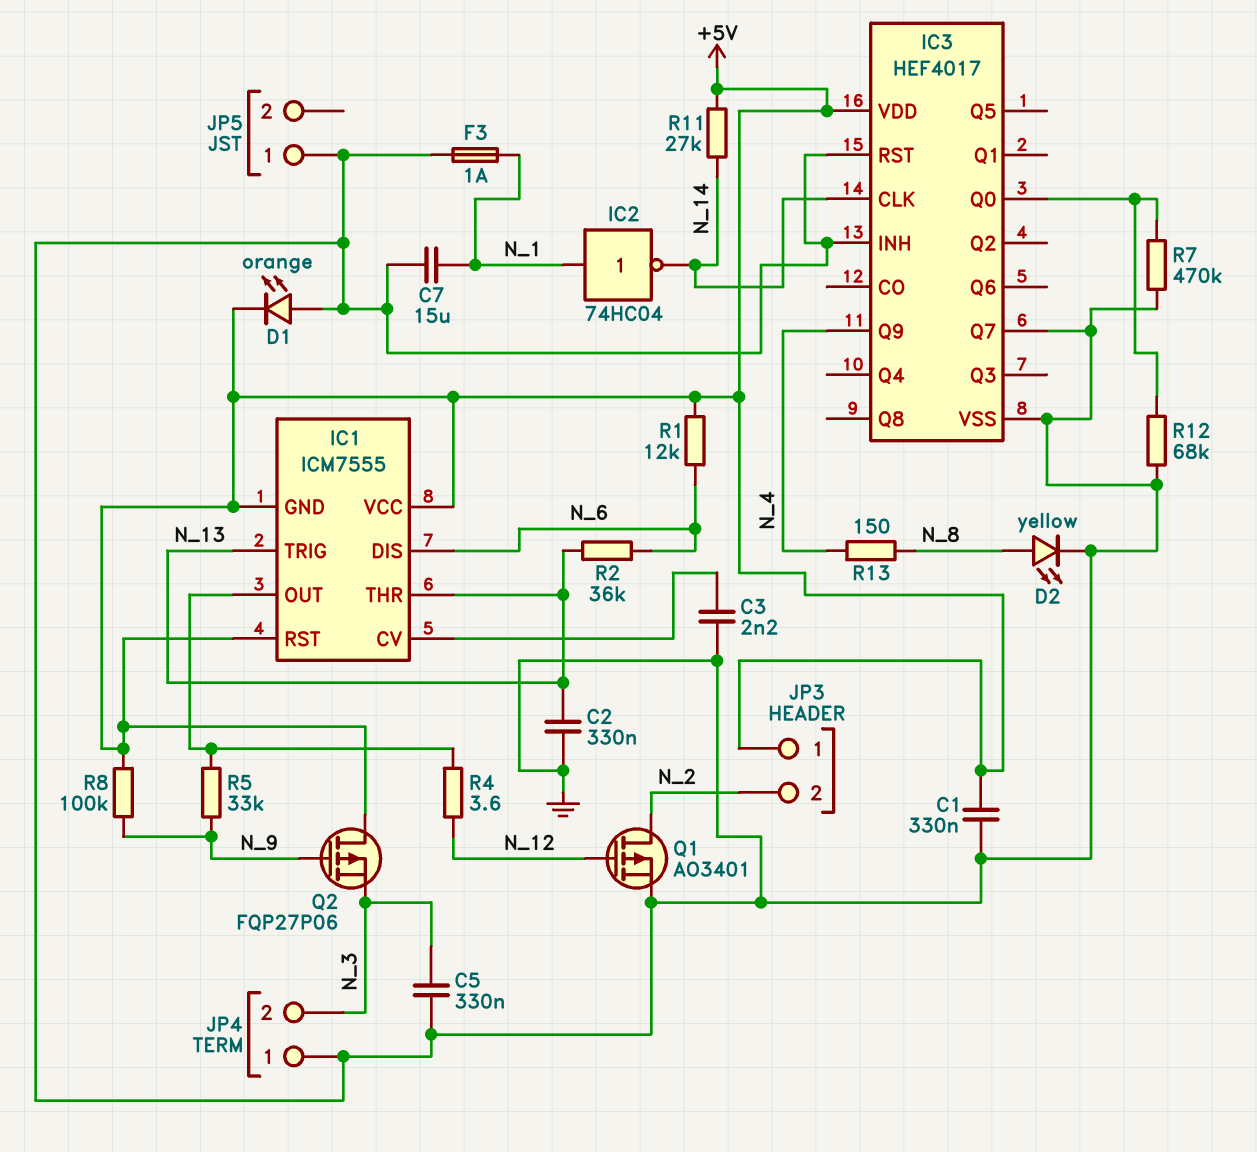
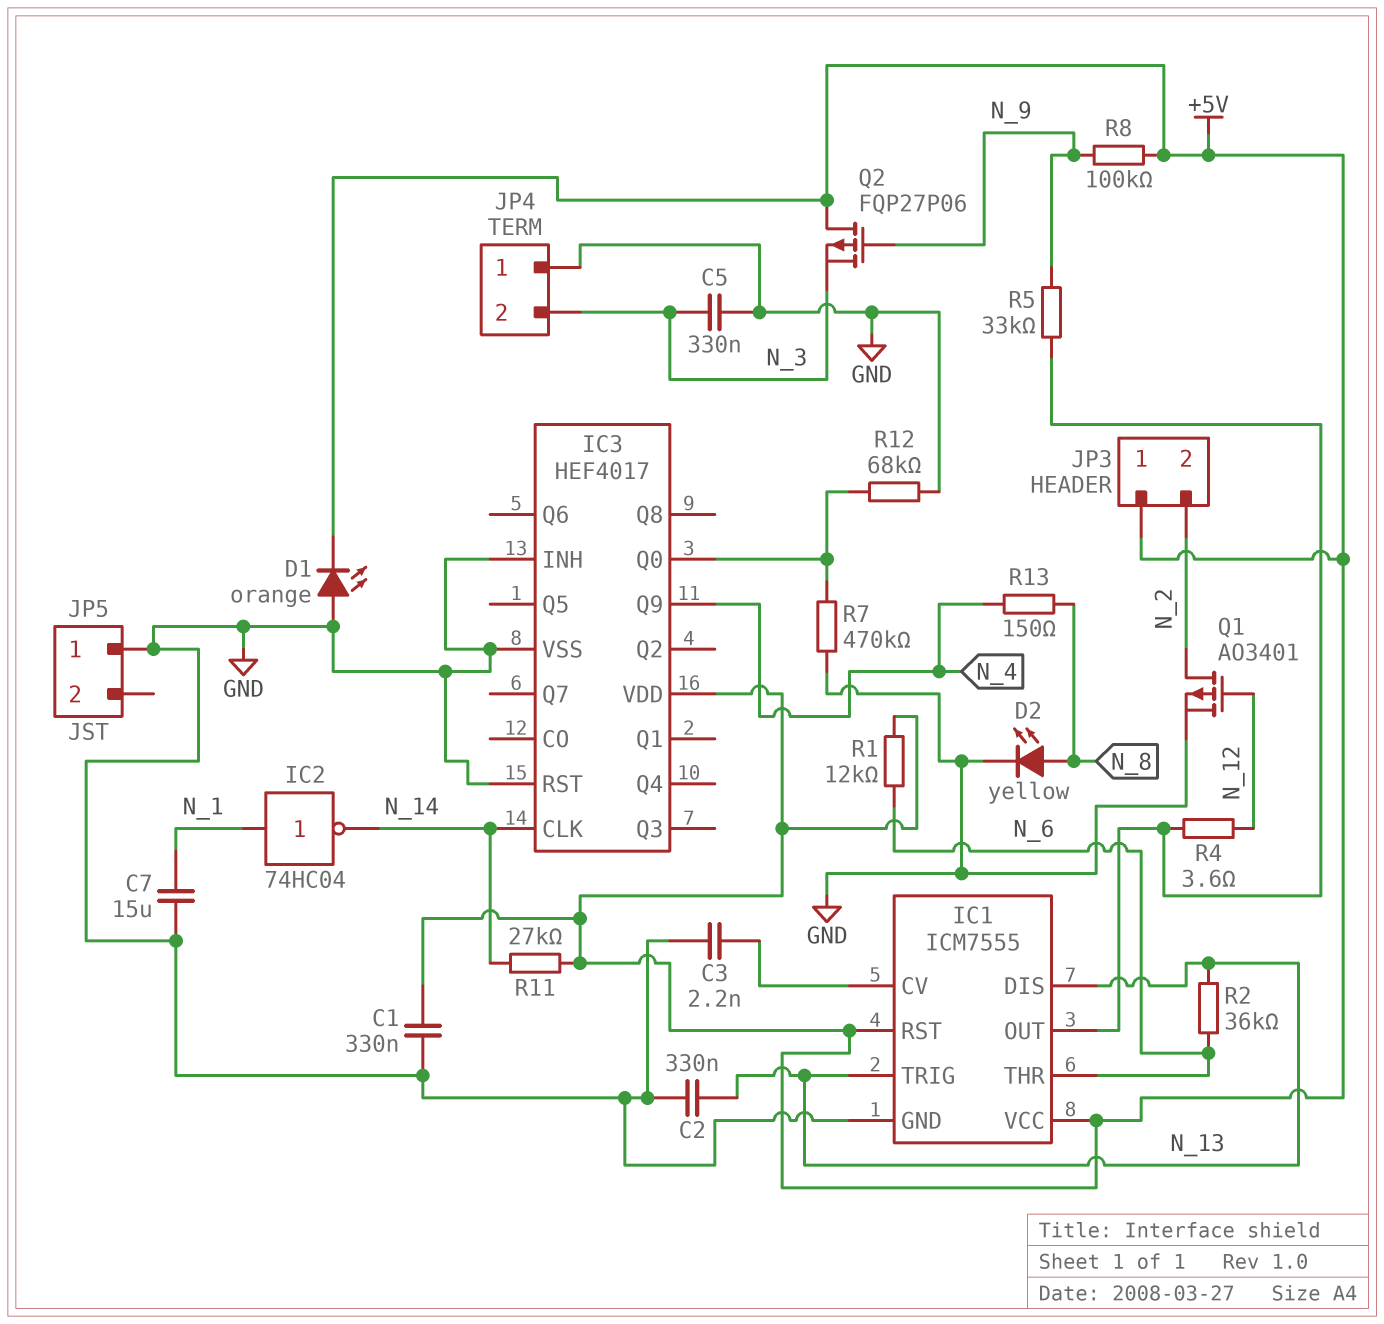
F3: 1A (GND, N_1) -> none
IC1 pin DIS: N_6 -> N_13
IC1 pin GND: +5V -> GND
IC1 pin THR: N_13 -> N_6
IC3 pin Q7: GND -> none

